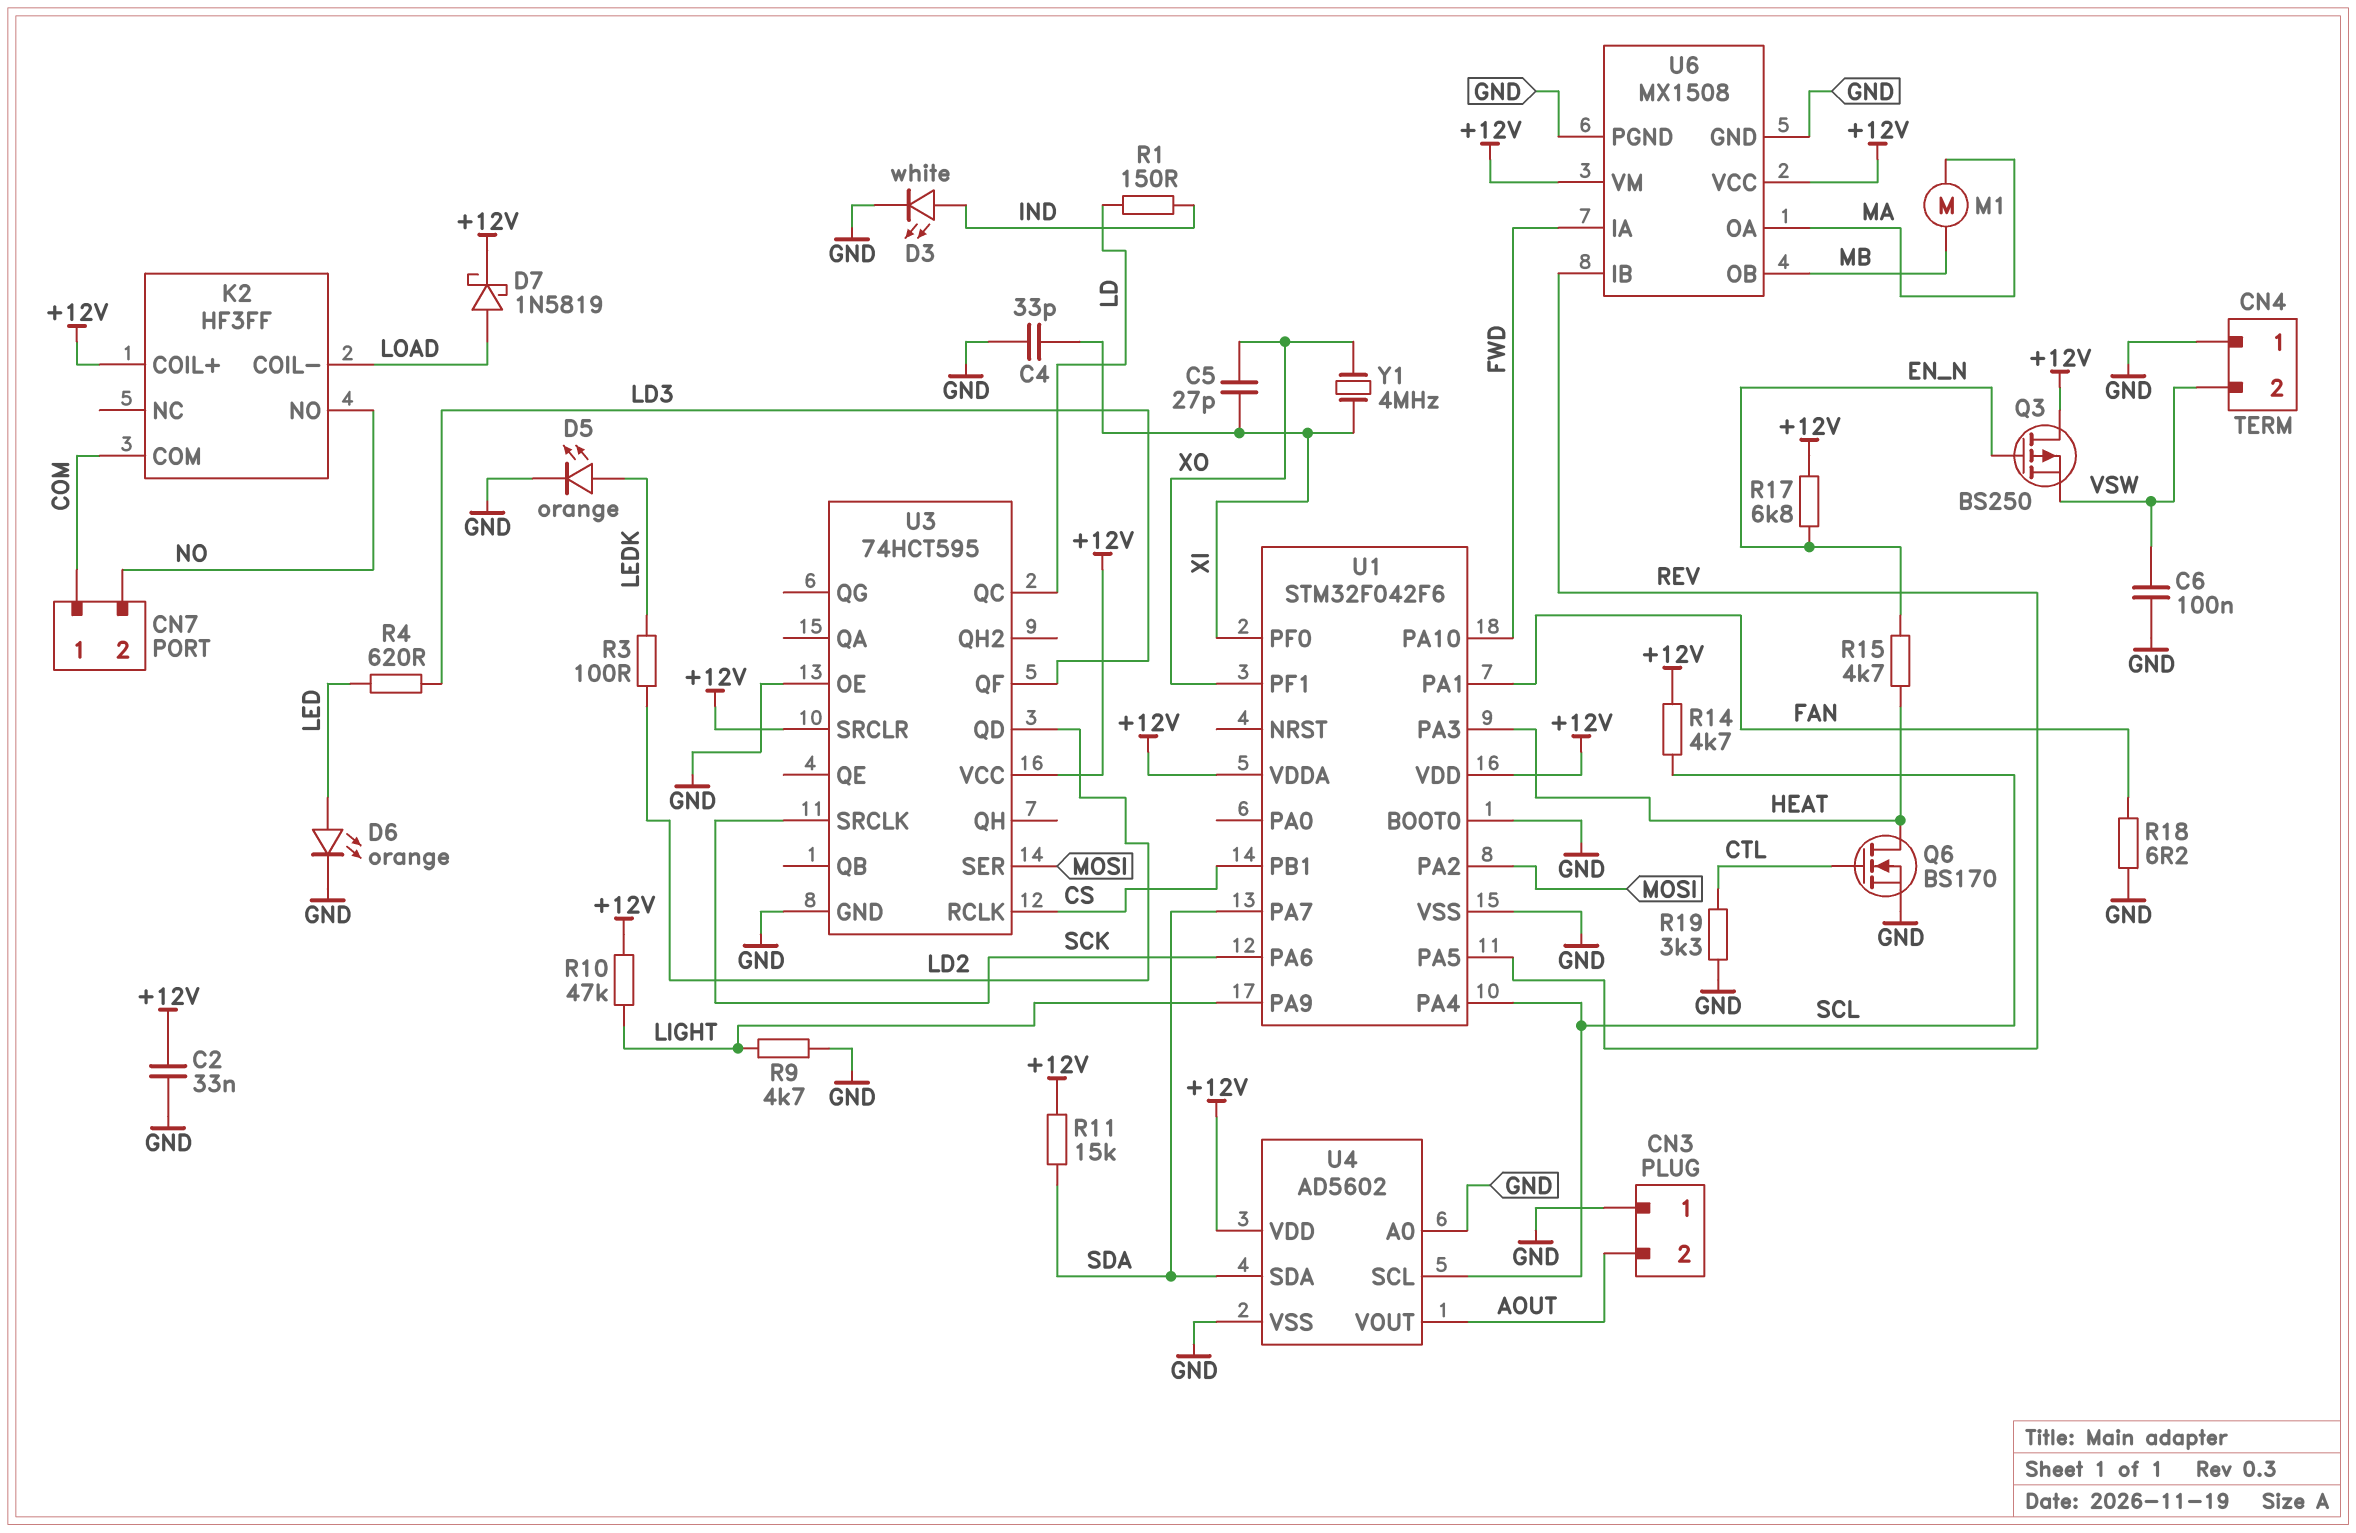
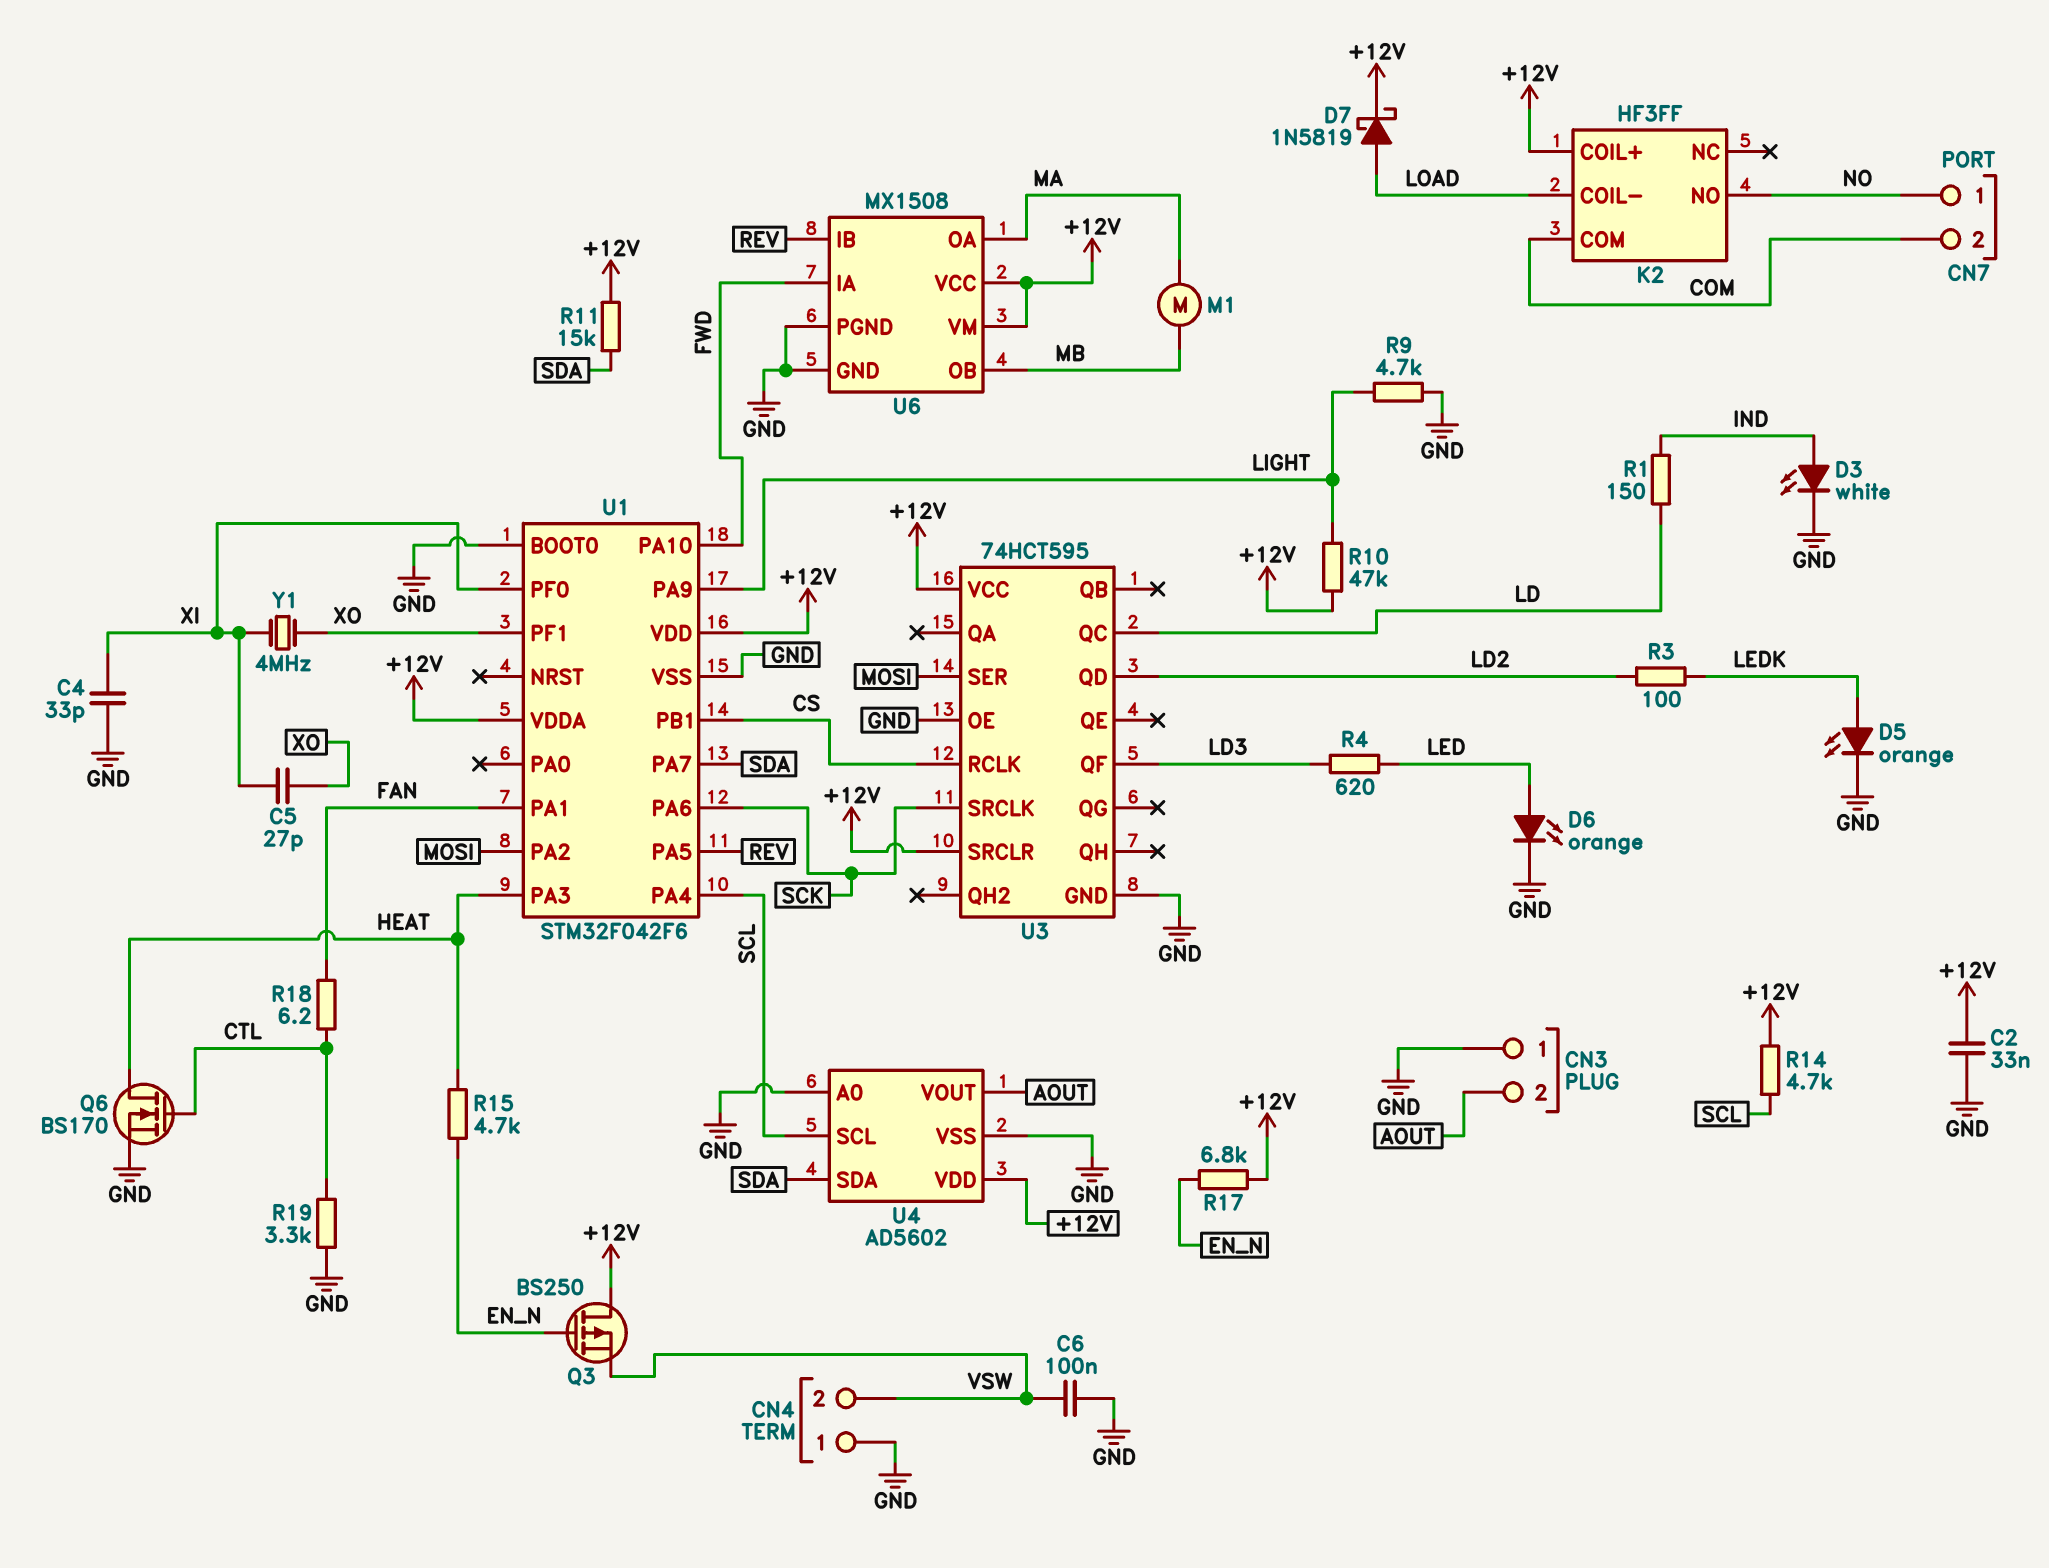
CN7 pin 1: COM -> NO
CN7 pin 2: NO -> COM
R18: 6.2 (FAN, GND) -> 6.2 (CTL, FAN)

